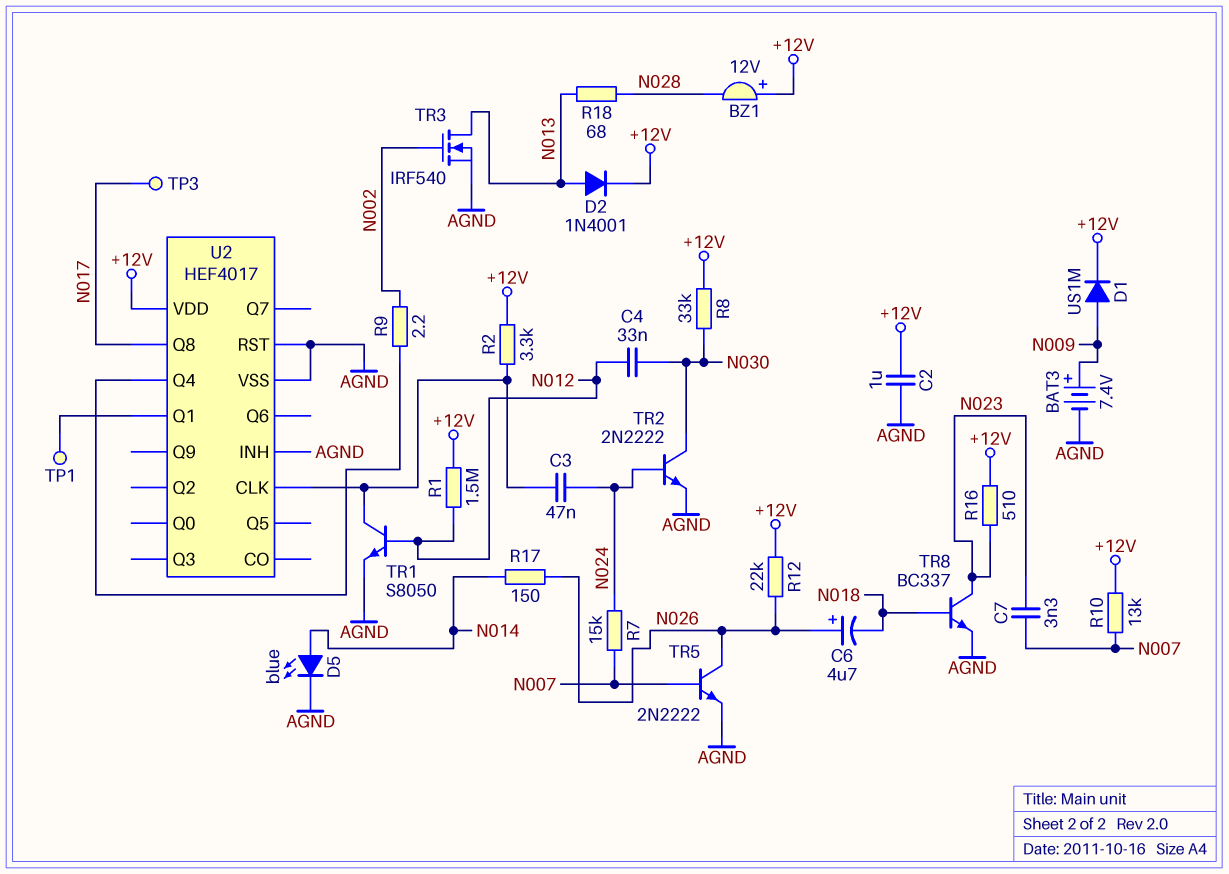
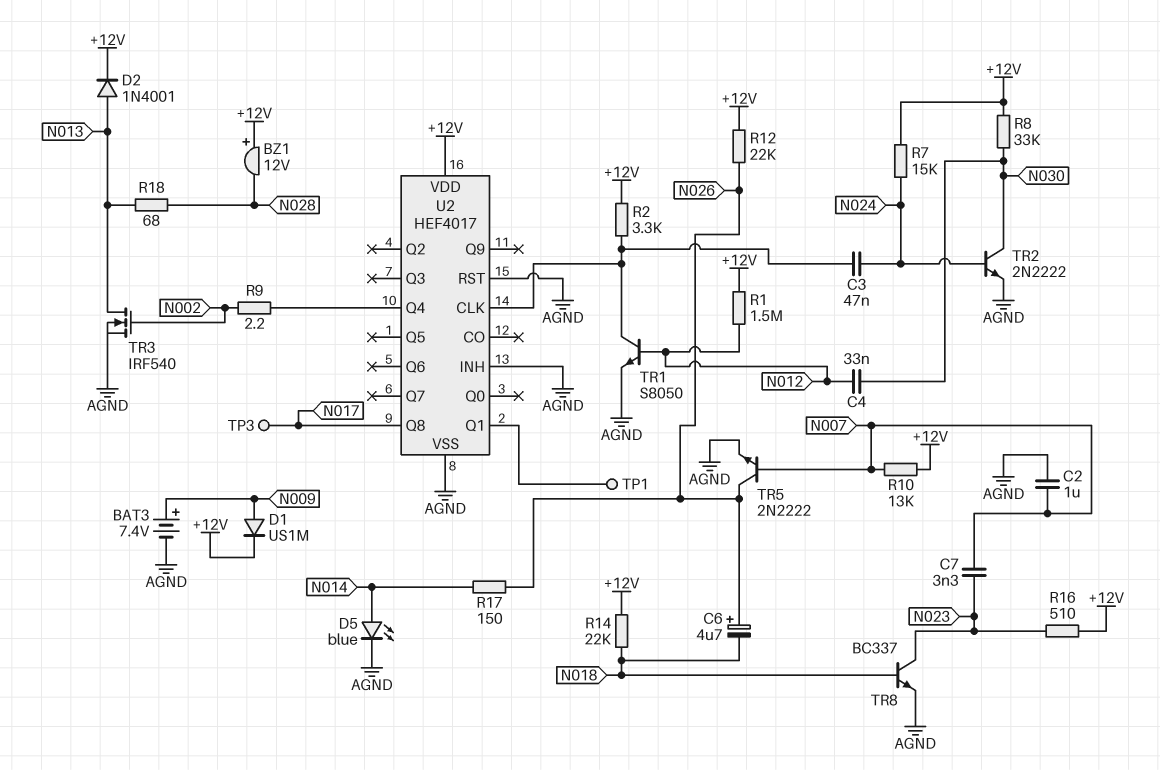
C2: 1uF (+12V, AGND) -> 1uF (AGND, N007)
R7: 15k (N007, N024) -> 15k (+12V, N024)
R14: none -> 22k (+12V, N018)

